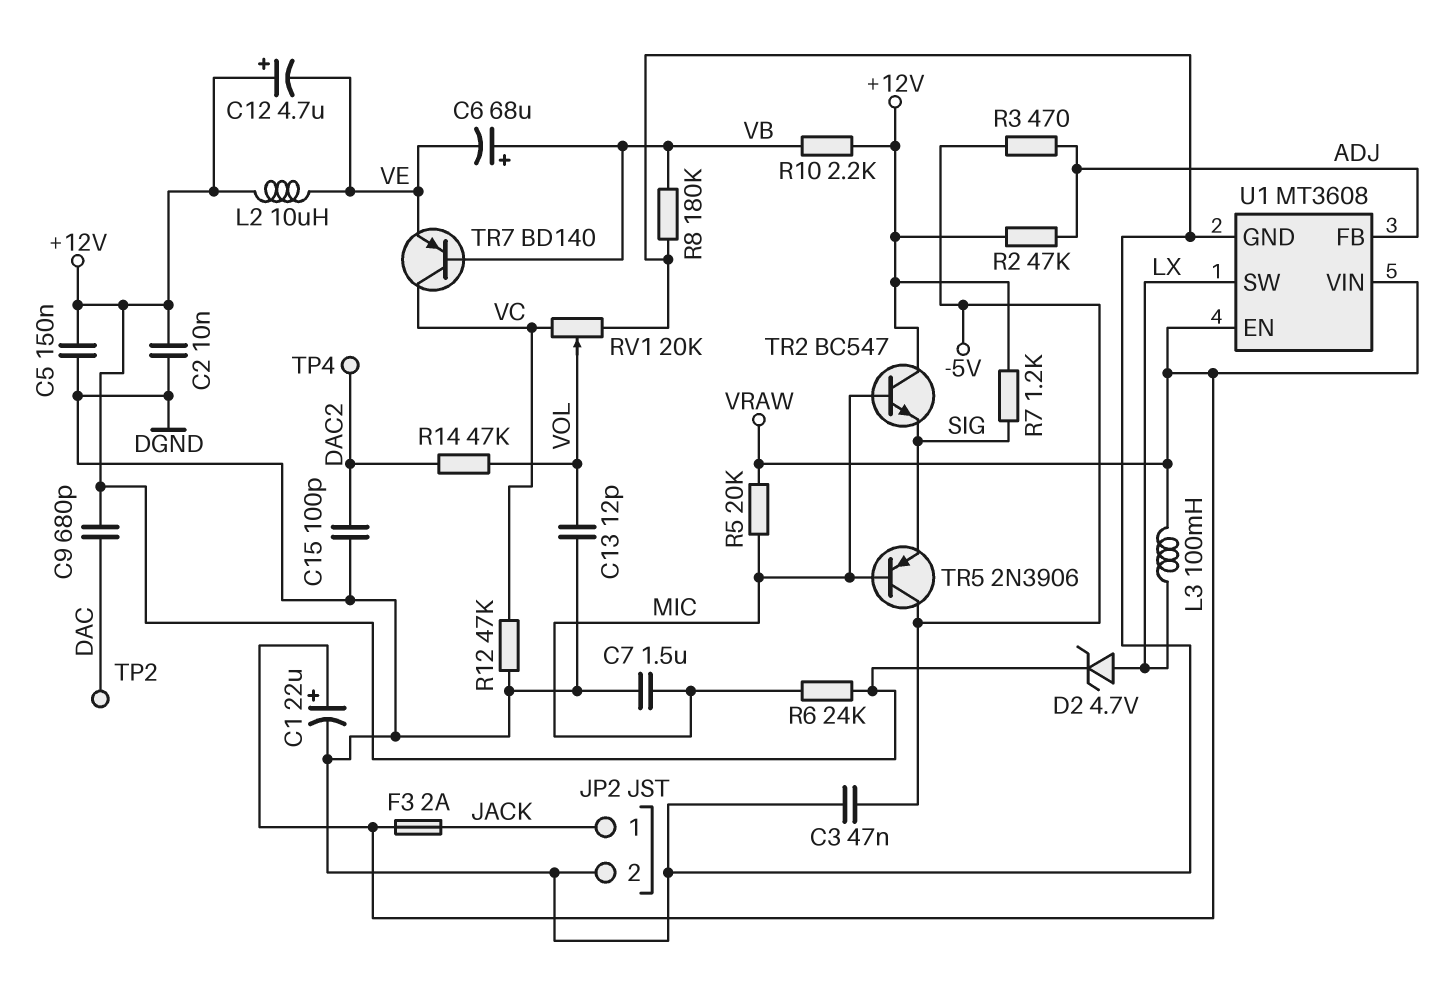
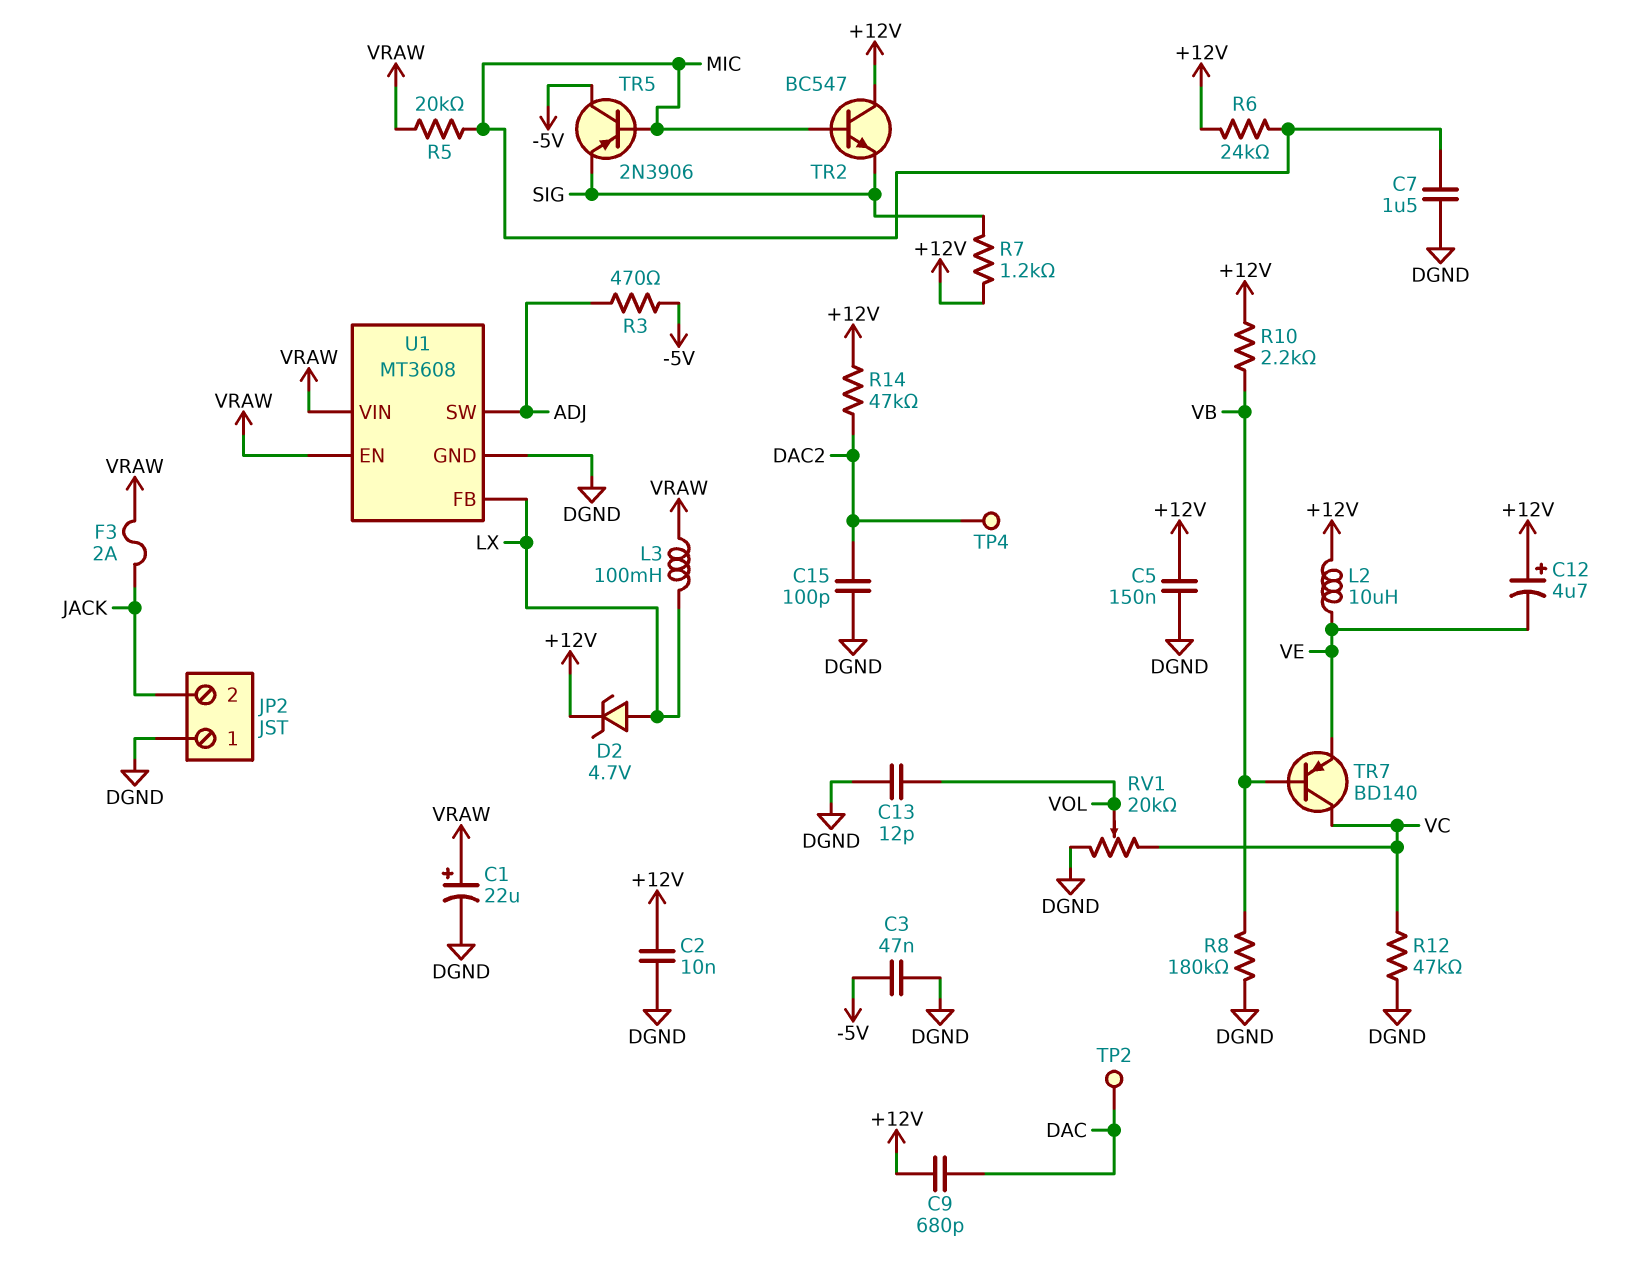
C6: 68uF (plus VB, minus VE) -> none
JP2 pin 1: JACK -> DGND
JP2 pin 2: DGND -> JACK
R2: 47k (+12V, ADJ) -> none
R14: 47k (DAC2, VOL) -> 47k (+12V, DAC2)
U1 pin FB: ADJ -> LX
U1 pin SW: LX -> ADJ

